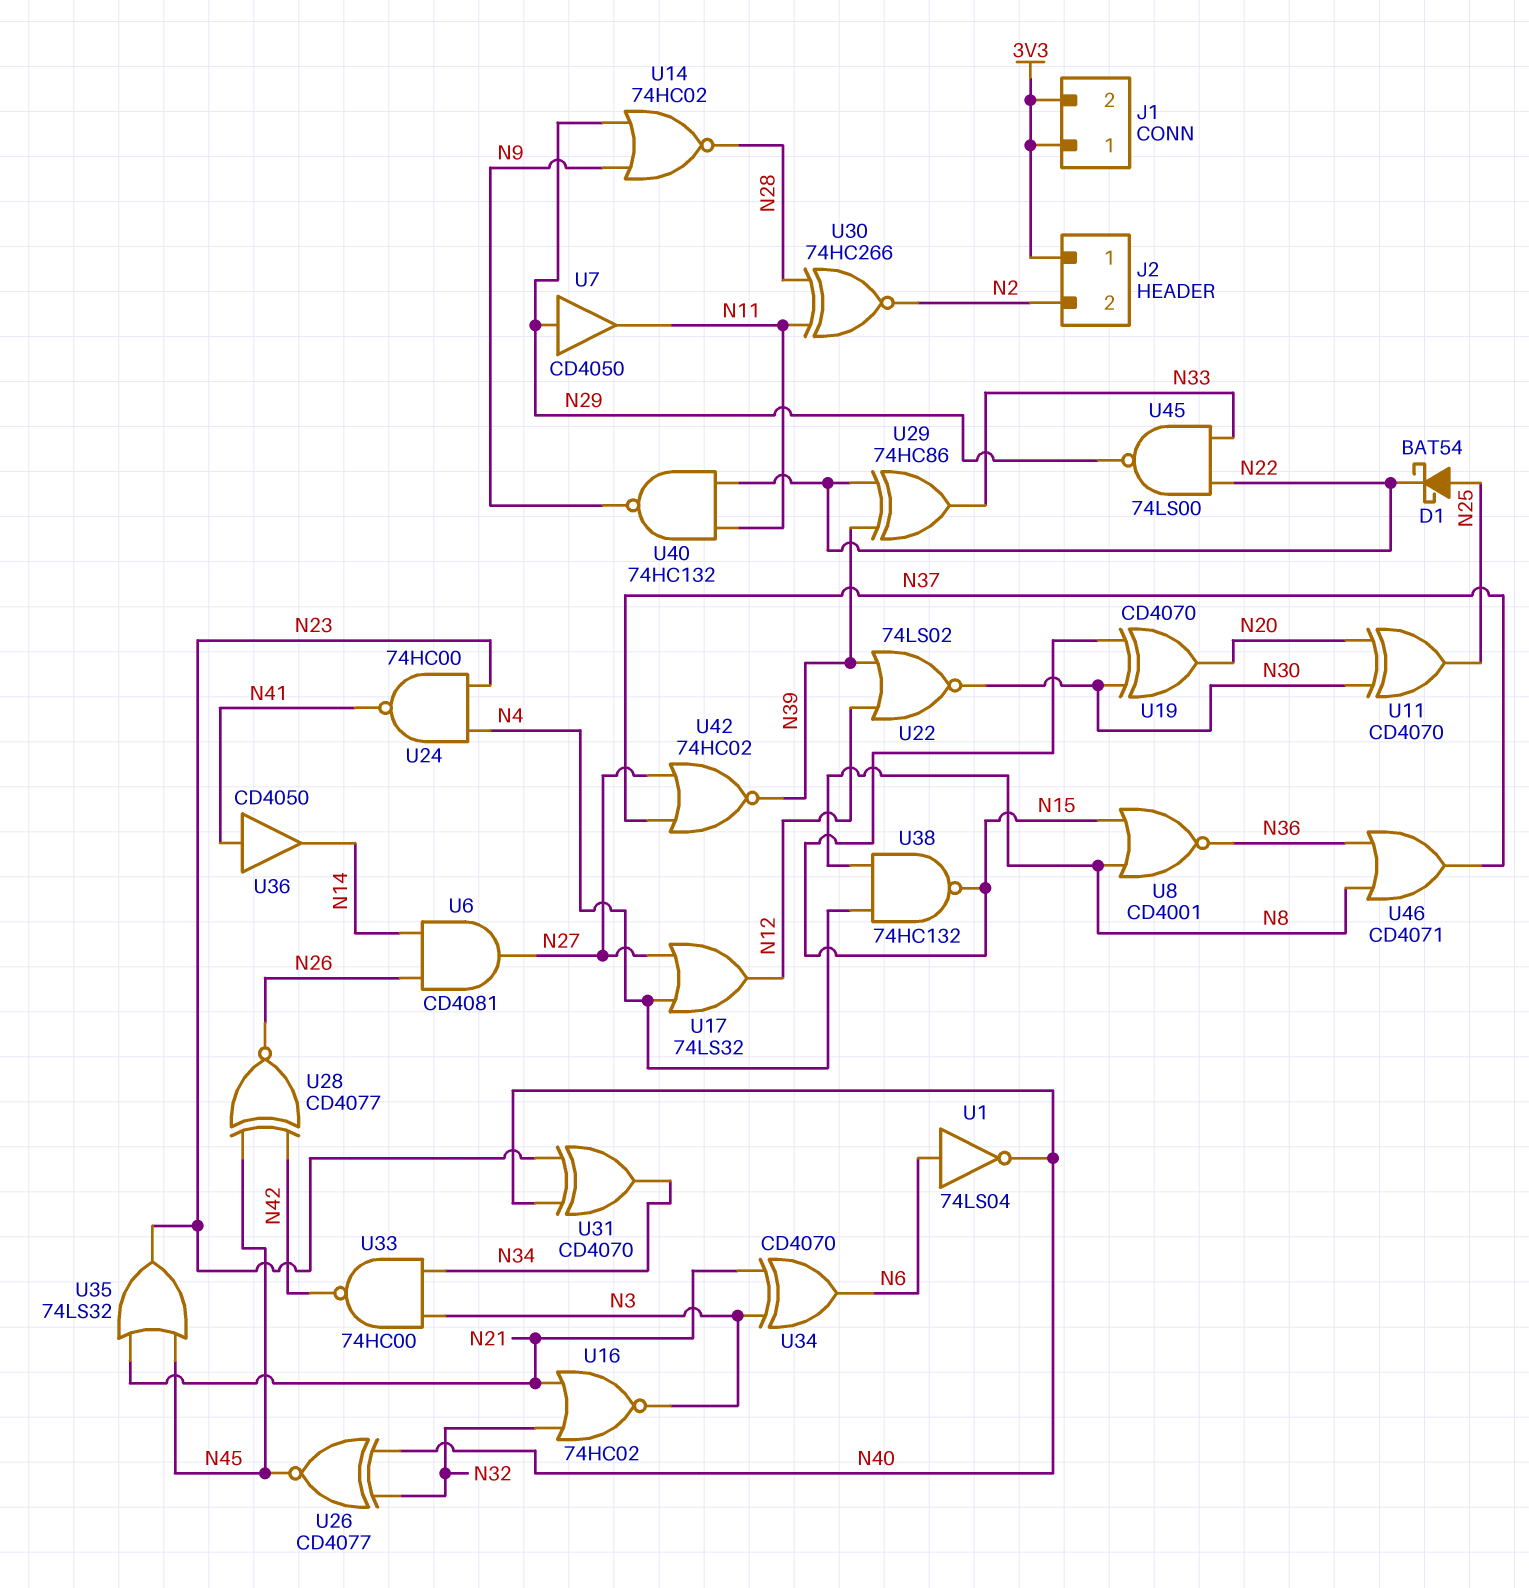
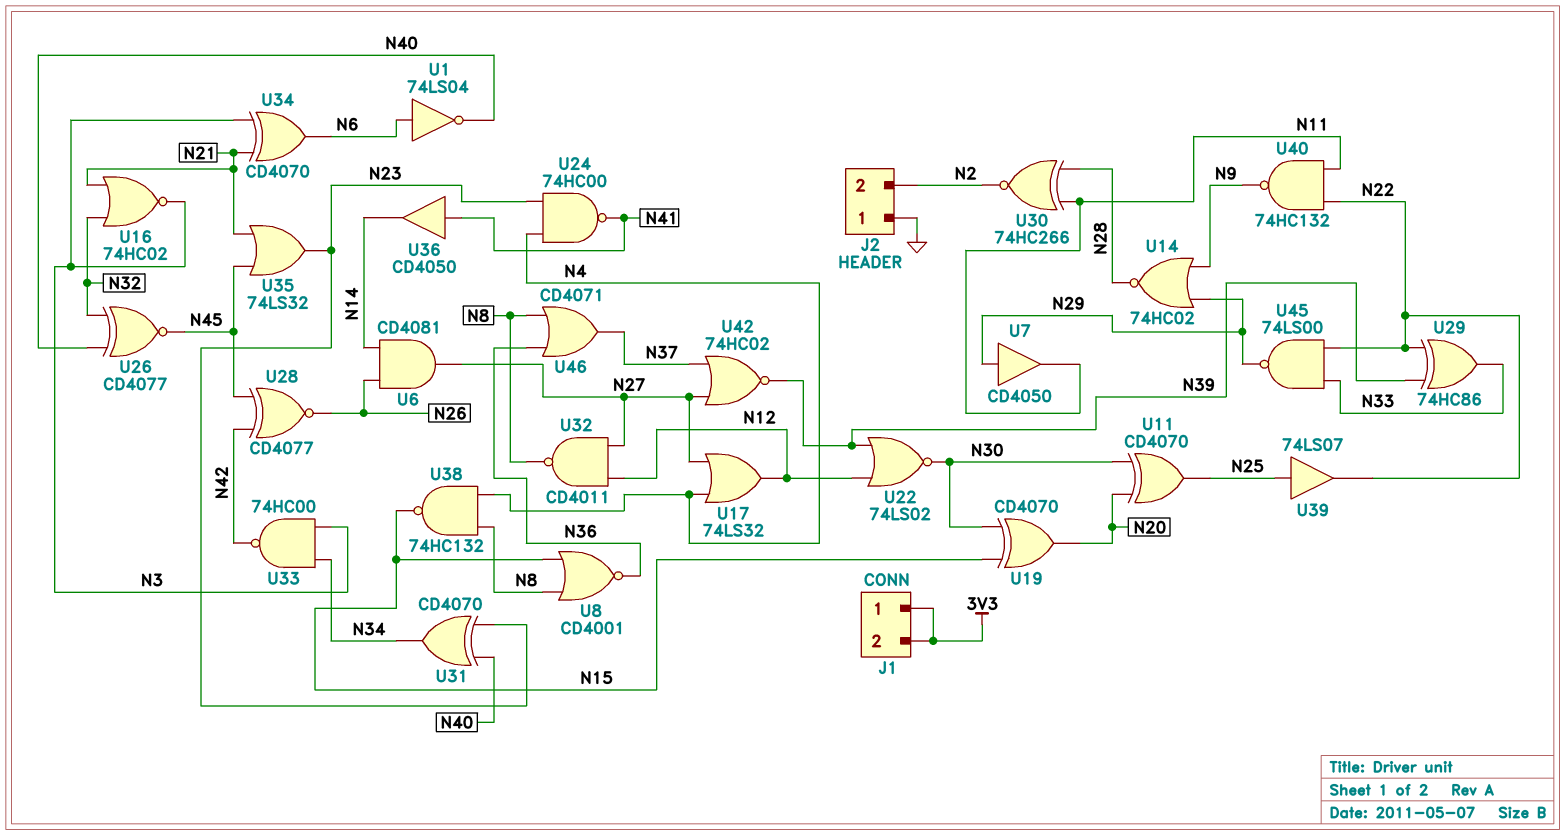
D1: schottky BAT54 (A N25, K N22) -> none
J2 pin 1: 3V3 -> GND
U32: none -> NAND CD4011 (in N12, in N27, out N8)
U39: none -> buffer 74LS07 (in N25, out N22)

